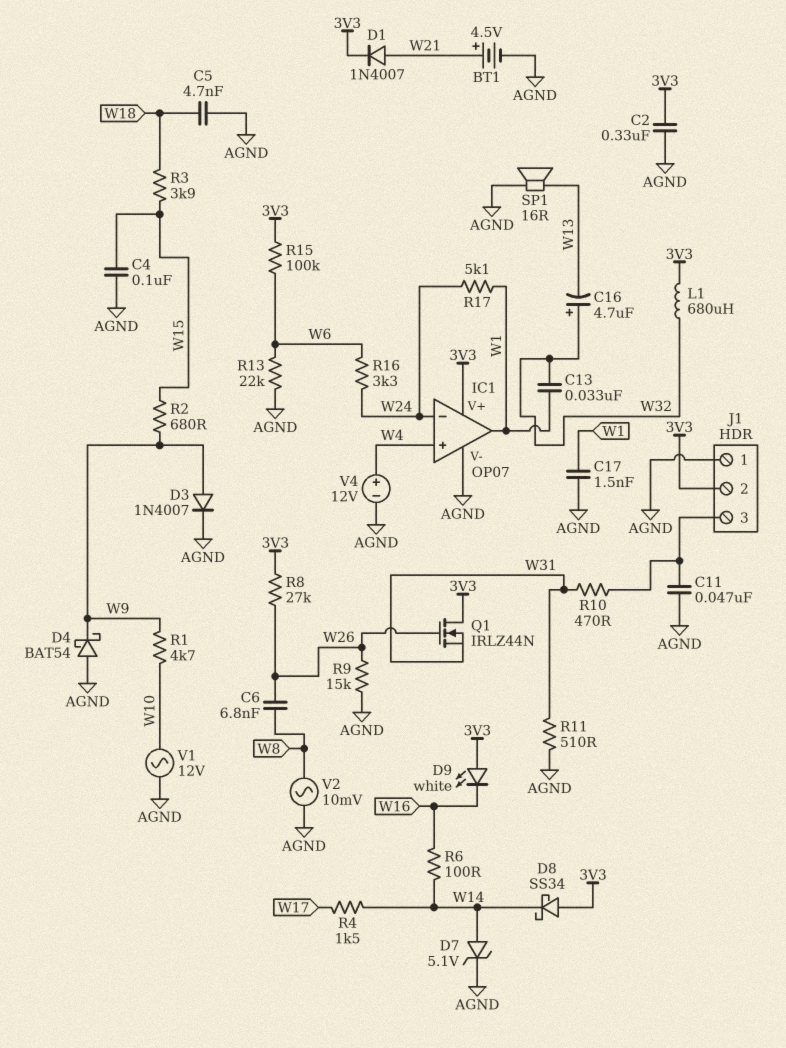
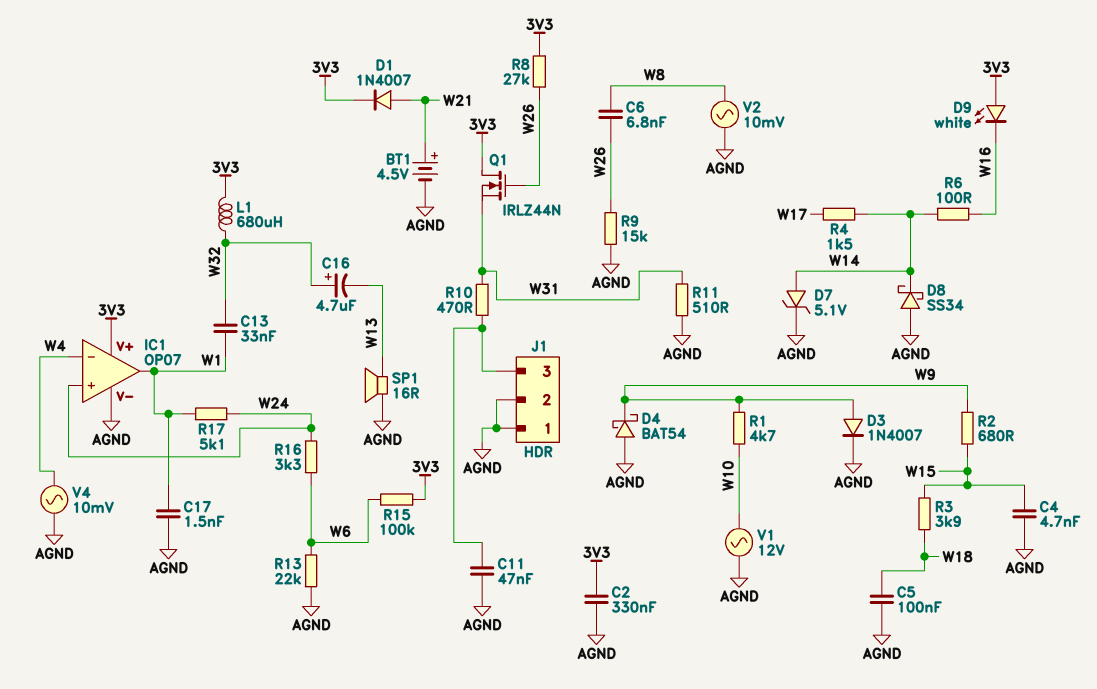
C4: 100nF (AGND, W15) -> 4.7nF (AGND, W15)
C5: 4.7nF (AGND, W18) -> 100nF (AGND, W18)
D8: schottky SS34 (A 3V3, K W14) -> schottky SS34 (A AGND, K W14)
IC1 pin in+: W4 -> W24
IC1 pin in-: W24 -> W4
J1 pin 2: 3V3 -> AGND
V4: 12V (plus W4, minus AGND) -> AC 10mV (AGND, W4)

